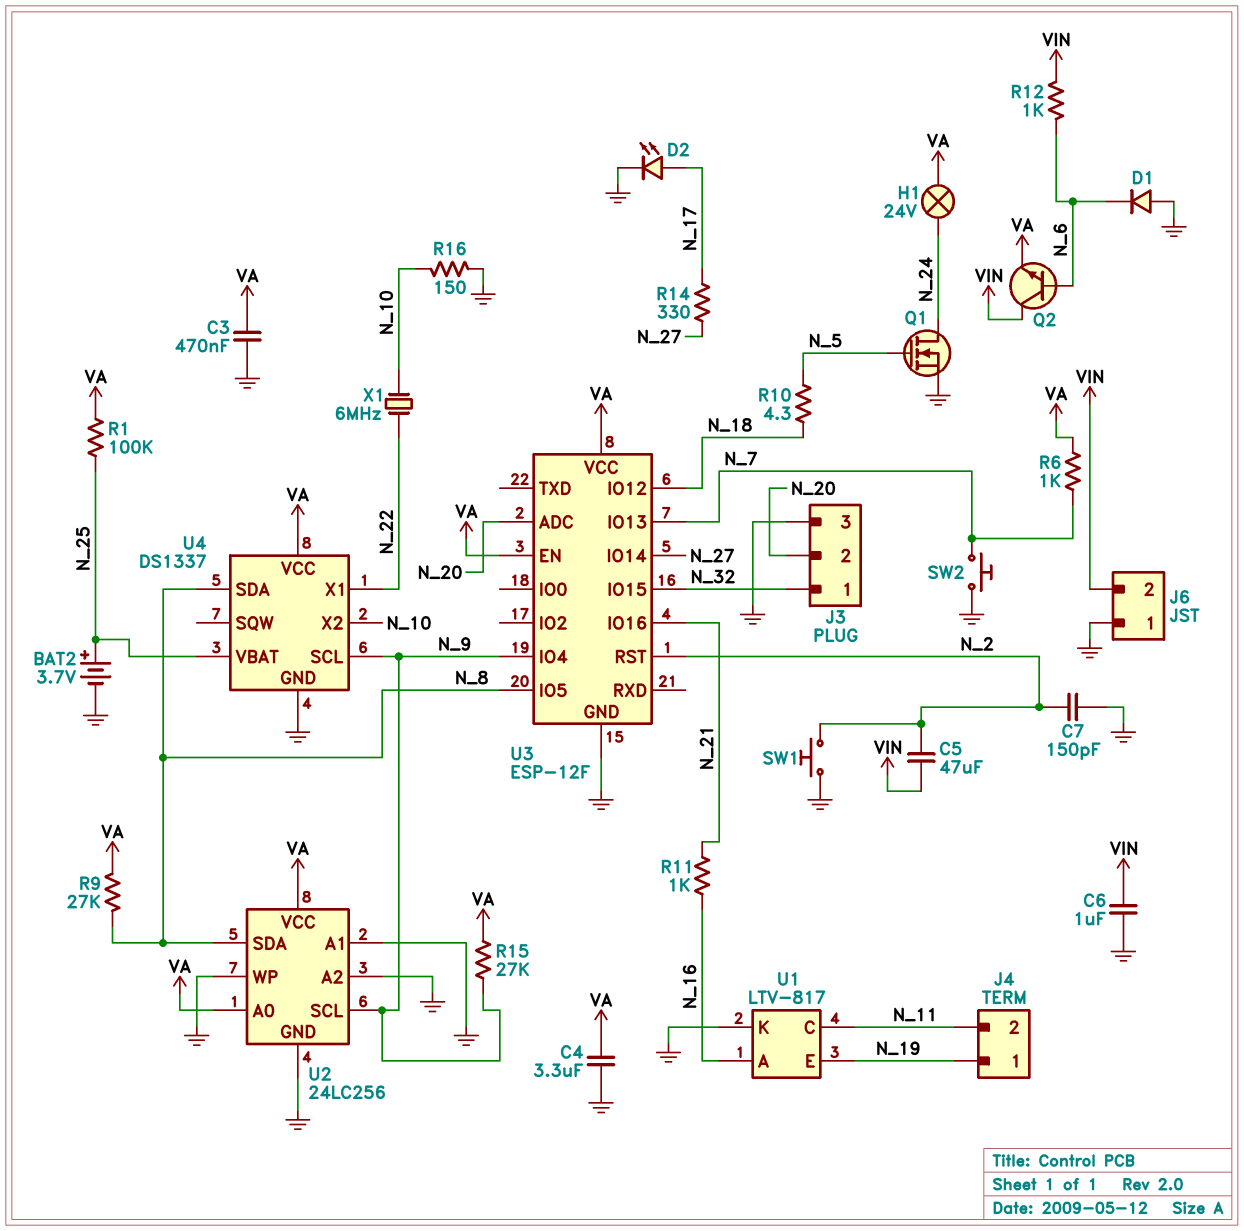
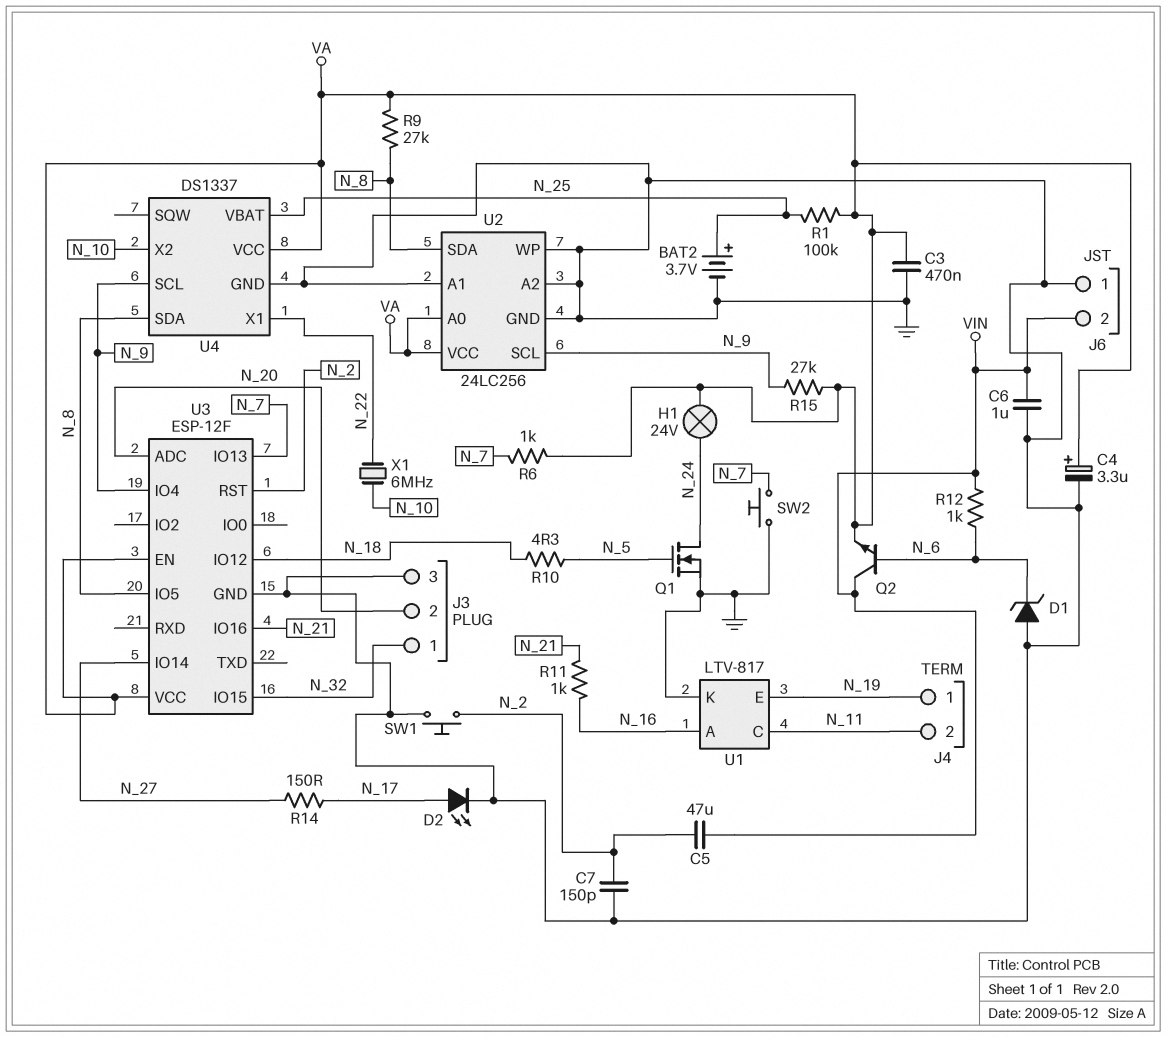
C4: 3.3uF (GND, VA) -> 3.3uF (plus VA, minus GND)
D1: diode (A GND, K N_6) -> zener (A GND, K N_6)
R14: 330 (N_17, N_27) -> 150 (N_17, N_27)
R16: 150 (GND, N_10) -> none

